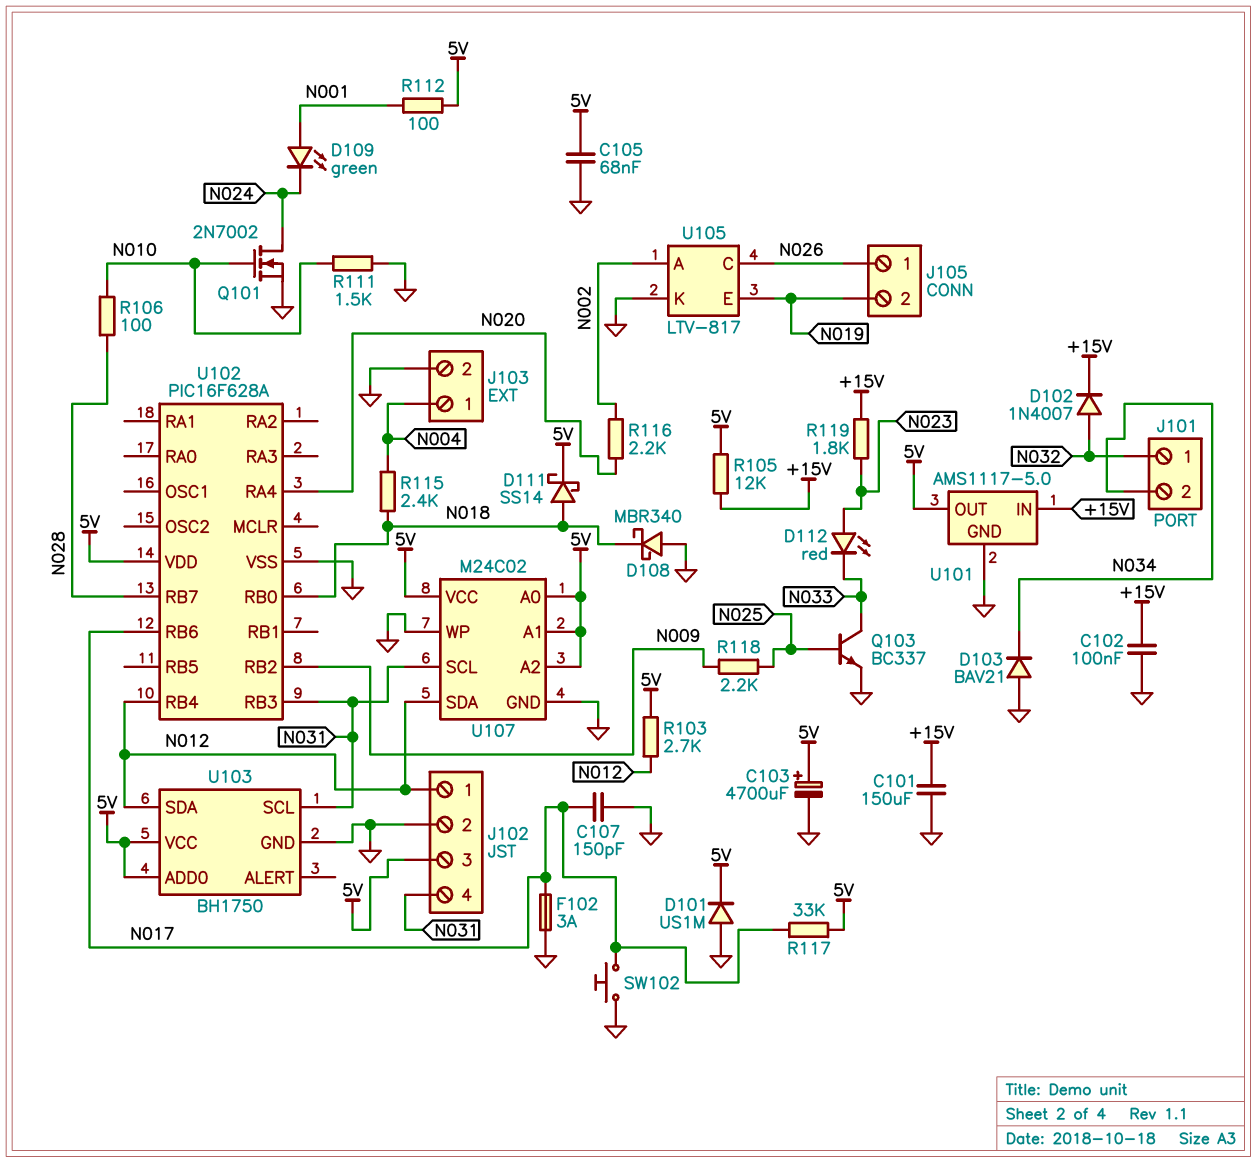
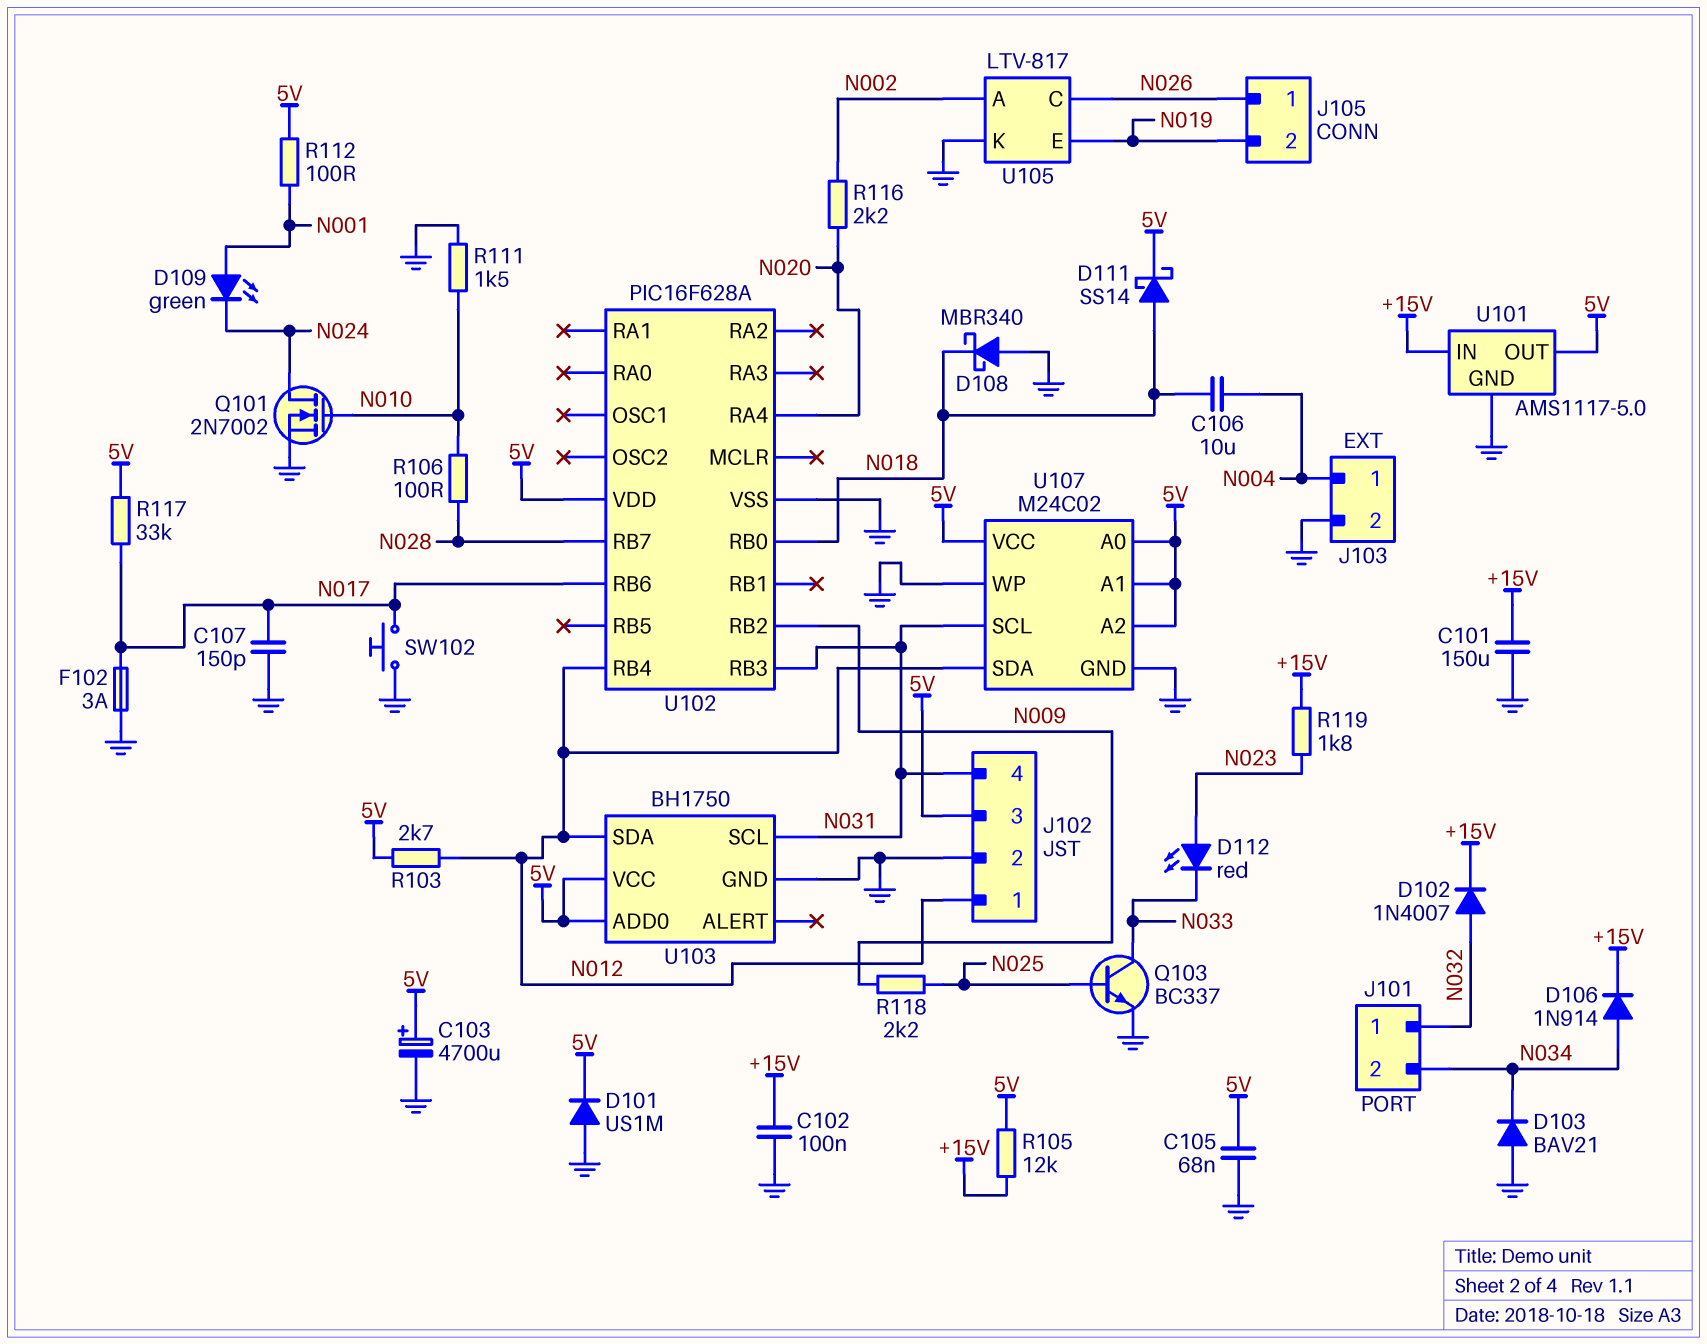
C106: none -> 10uF (N004, N018)
D106: none -> diode 1N914 (A N034, K +15V)
R115: 2.4k (N004, N018) -> none

